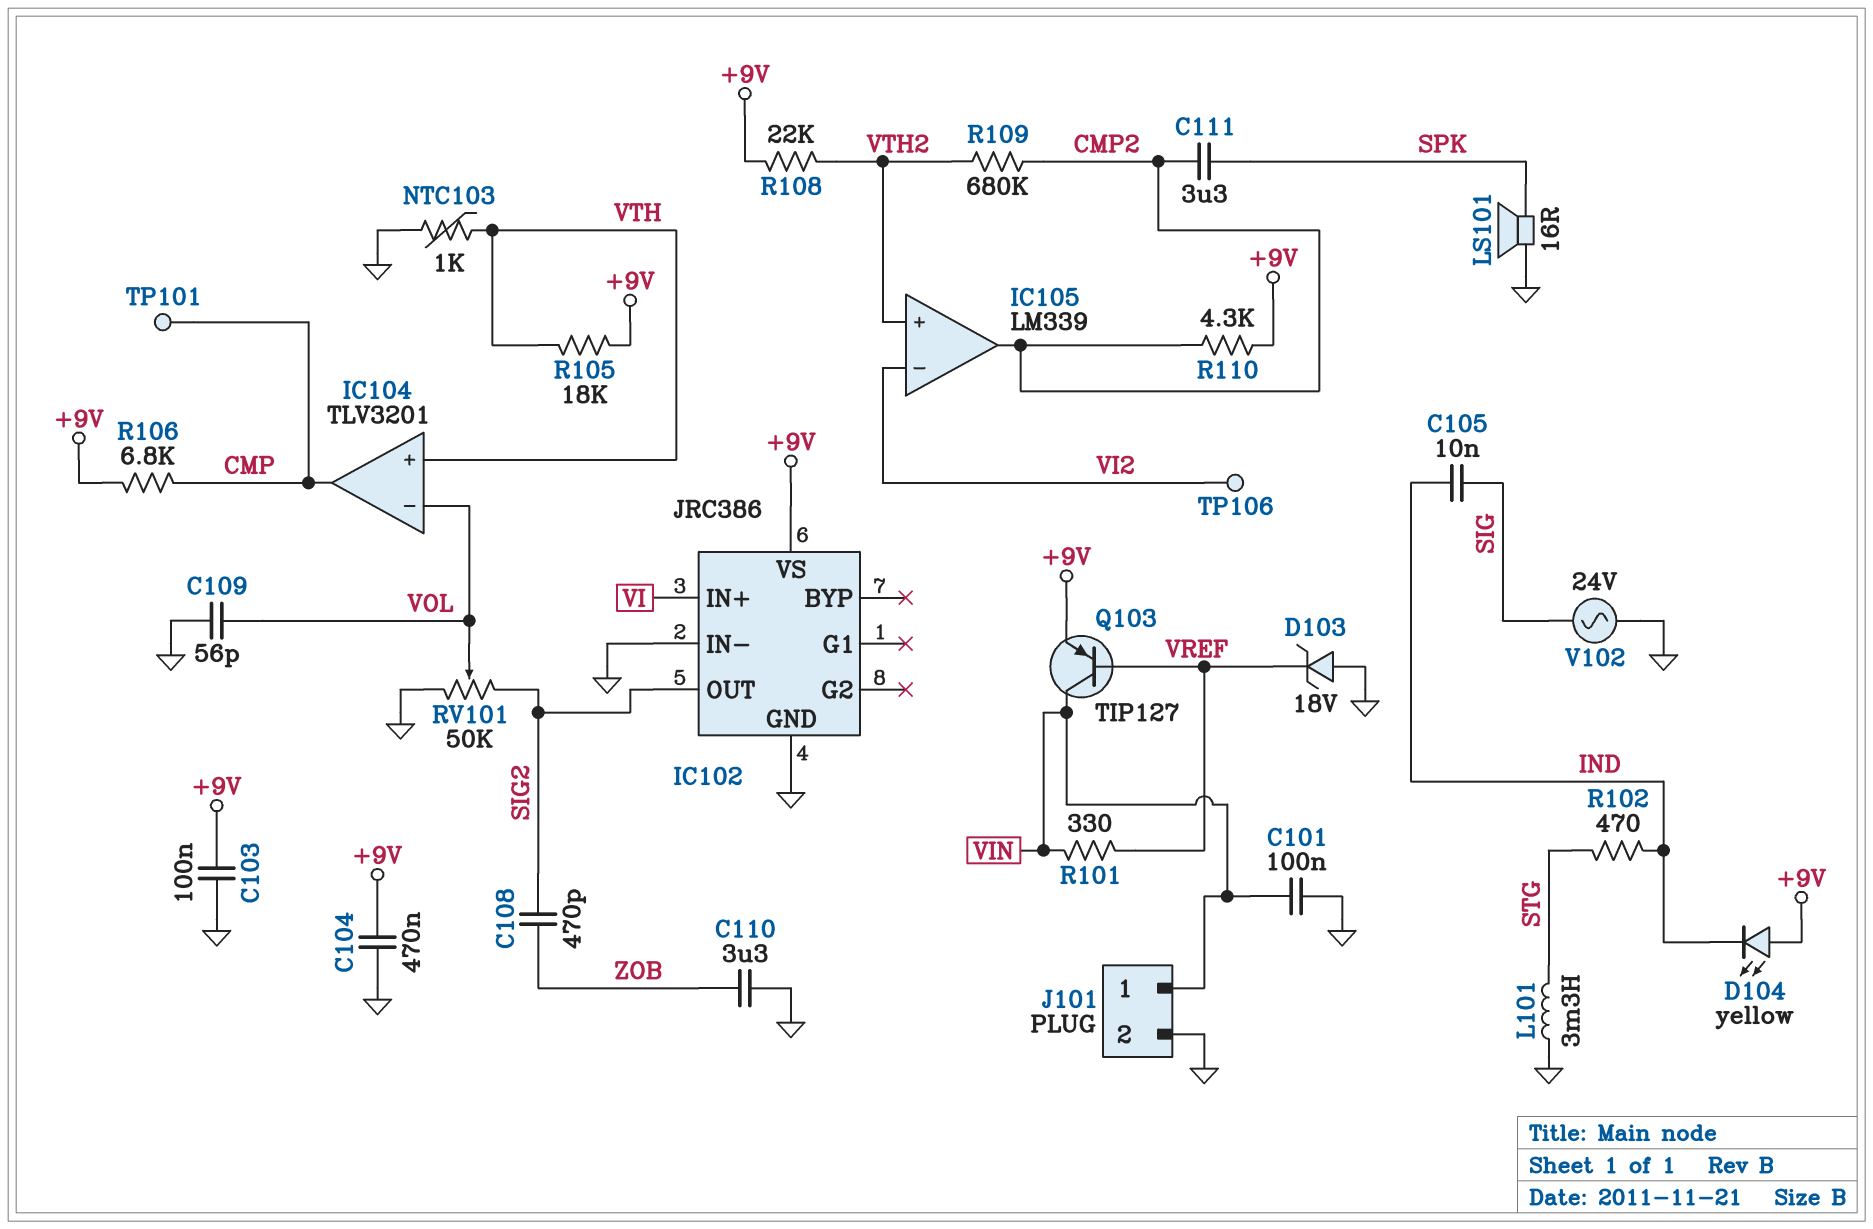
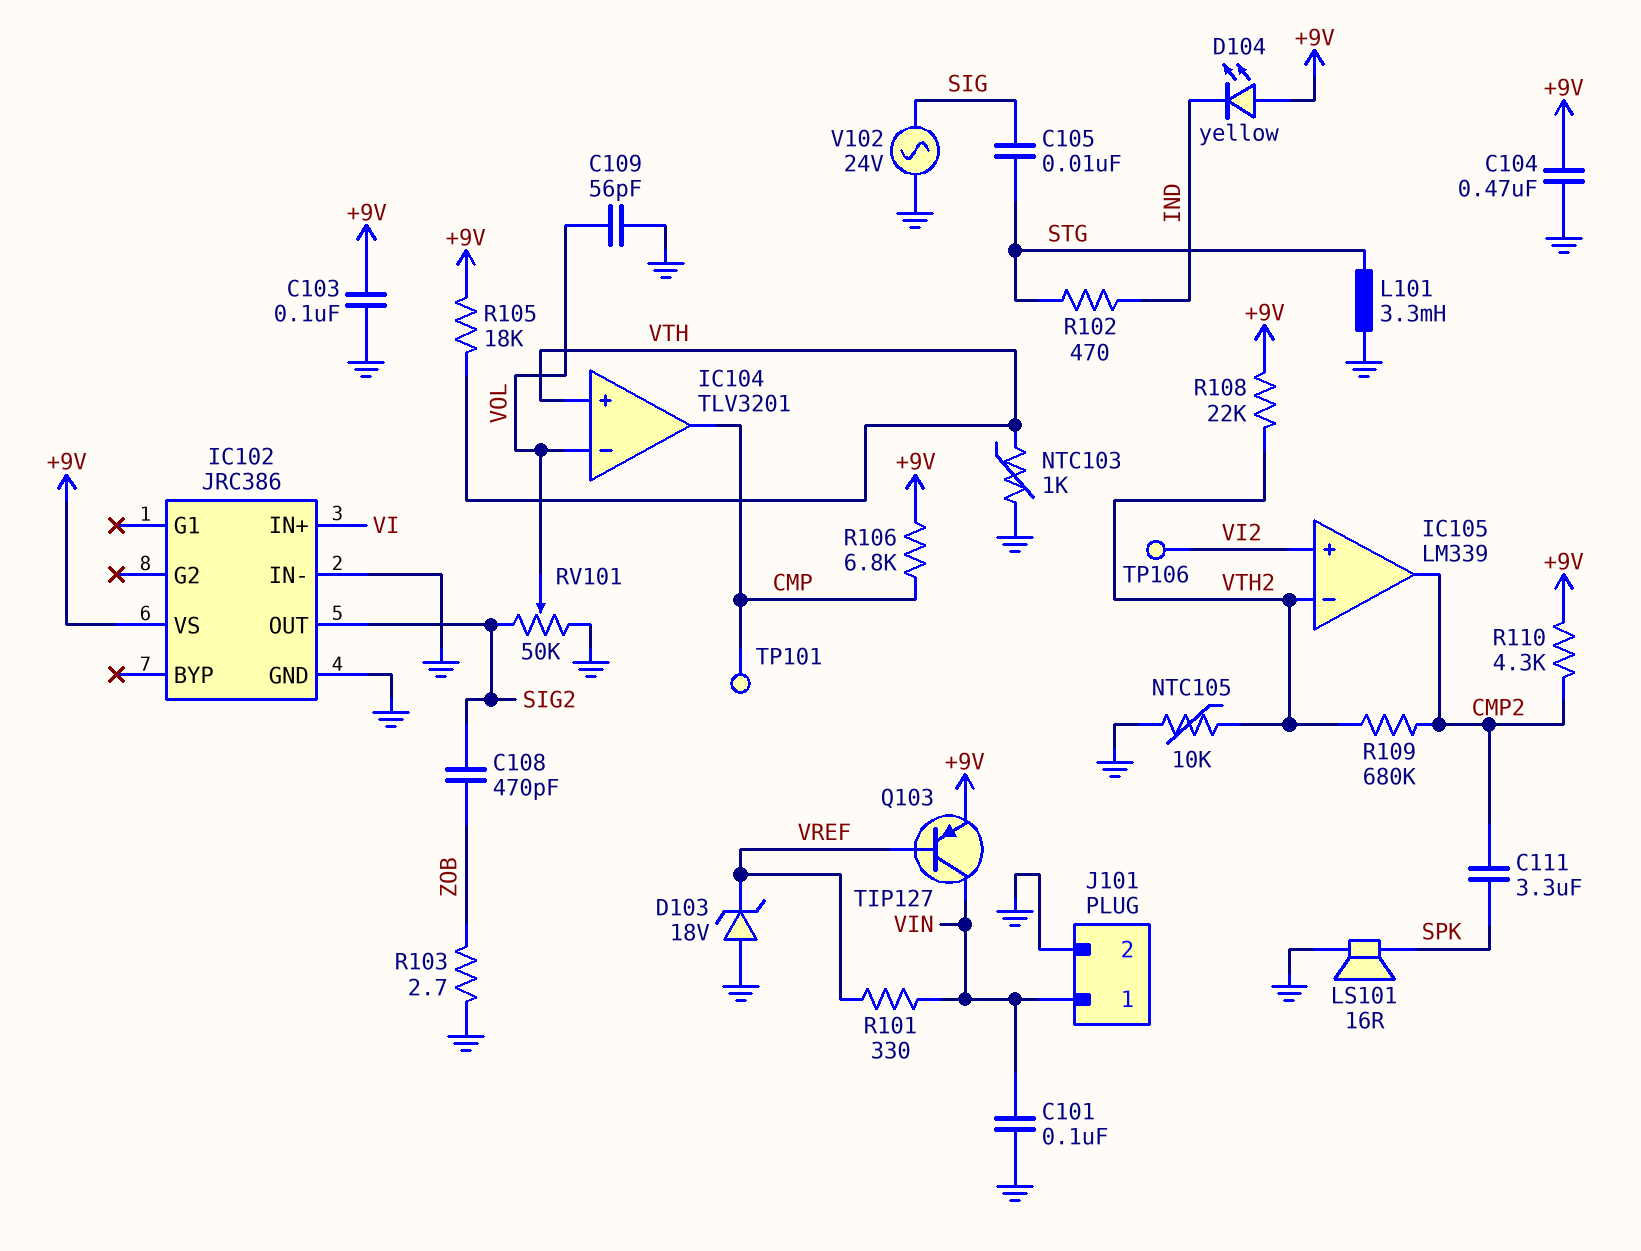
C105: 10nF (IND, SIG) -> 10nF (SIG, STG)
C110: 3.3uF (GND, ZOB) -> none
IC105 pin in+: VTH2 -> VI2
IC105 pin in-: VI2 -> VTH2
NTC105: none -> 10k (GND, VTH2)
R103: none -> 2.7 (GND, ZOB)

